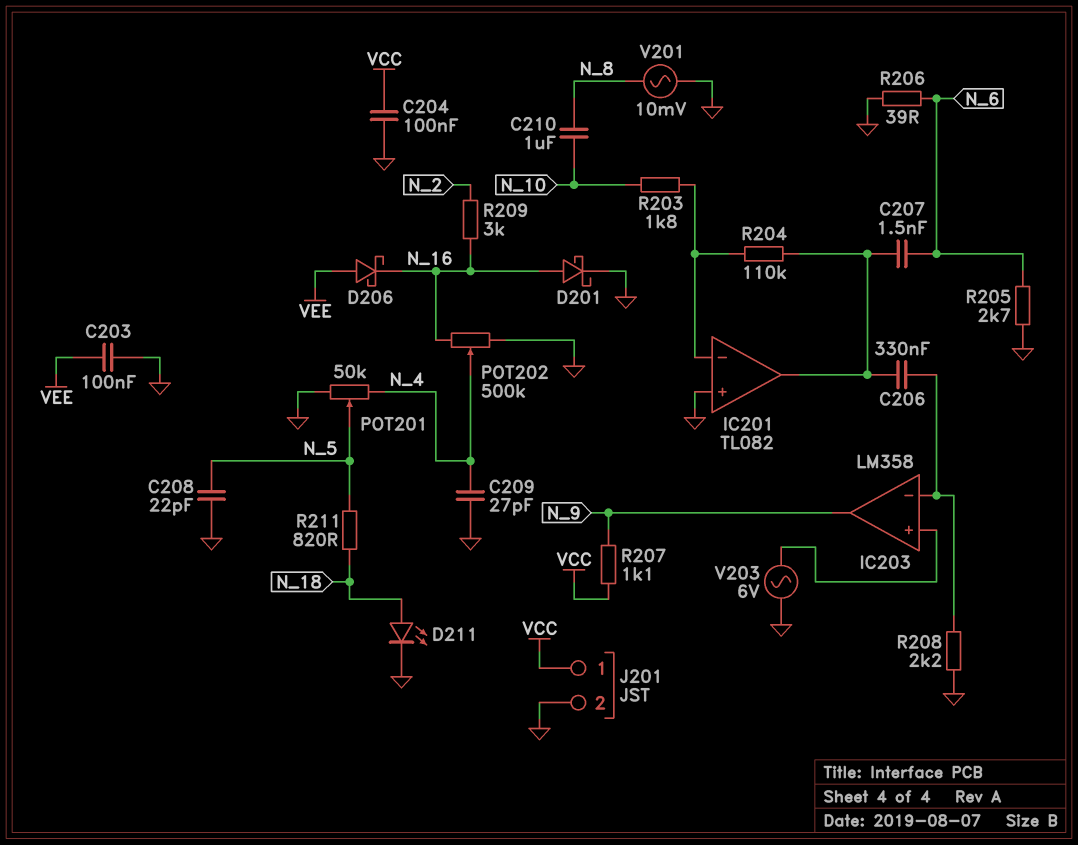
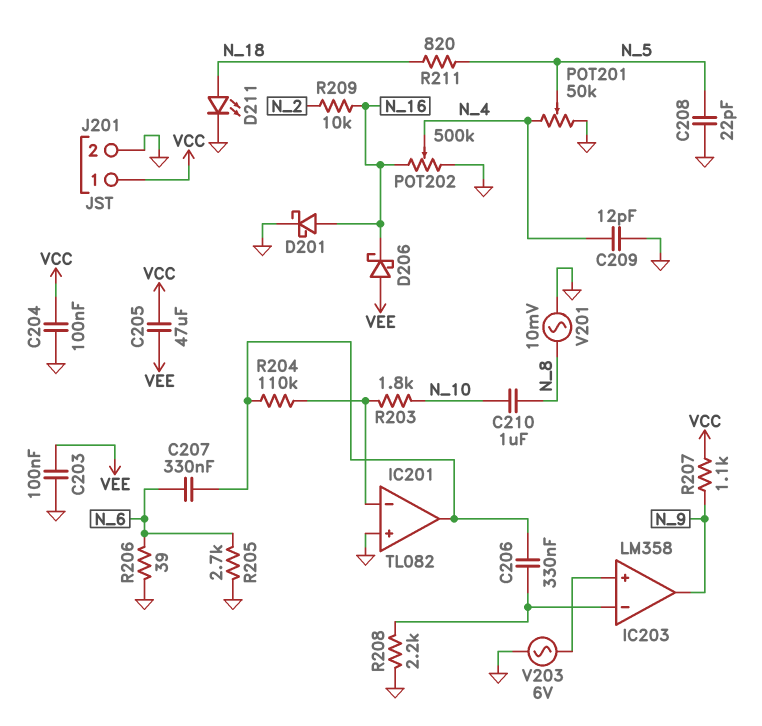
C205: none -> 47uF (VCC, VEE)
C207: 1.5nF (IC201/out, N_6) -> 330nF (IC201/out, N_6)
C209: 27pF (GND, N_4) -> 12pF (GND, N_4)
R209: 3k (N_2, N_16) -> 10k (N_2, N_16)

